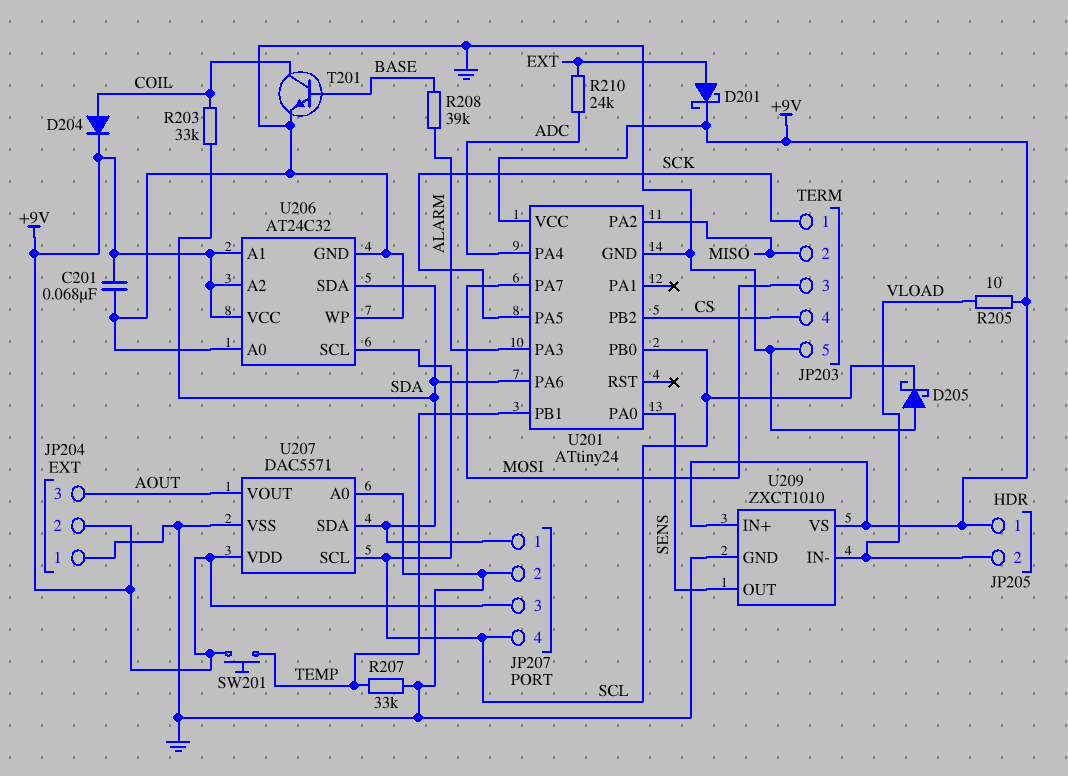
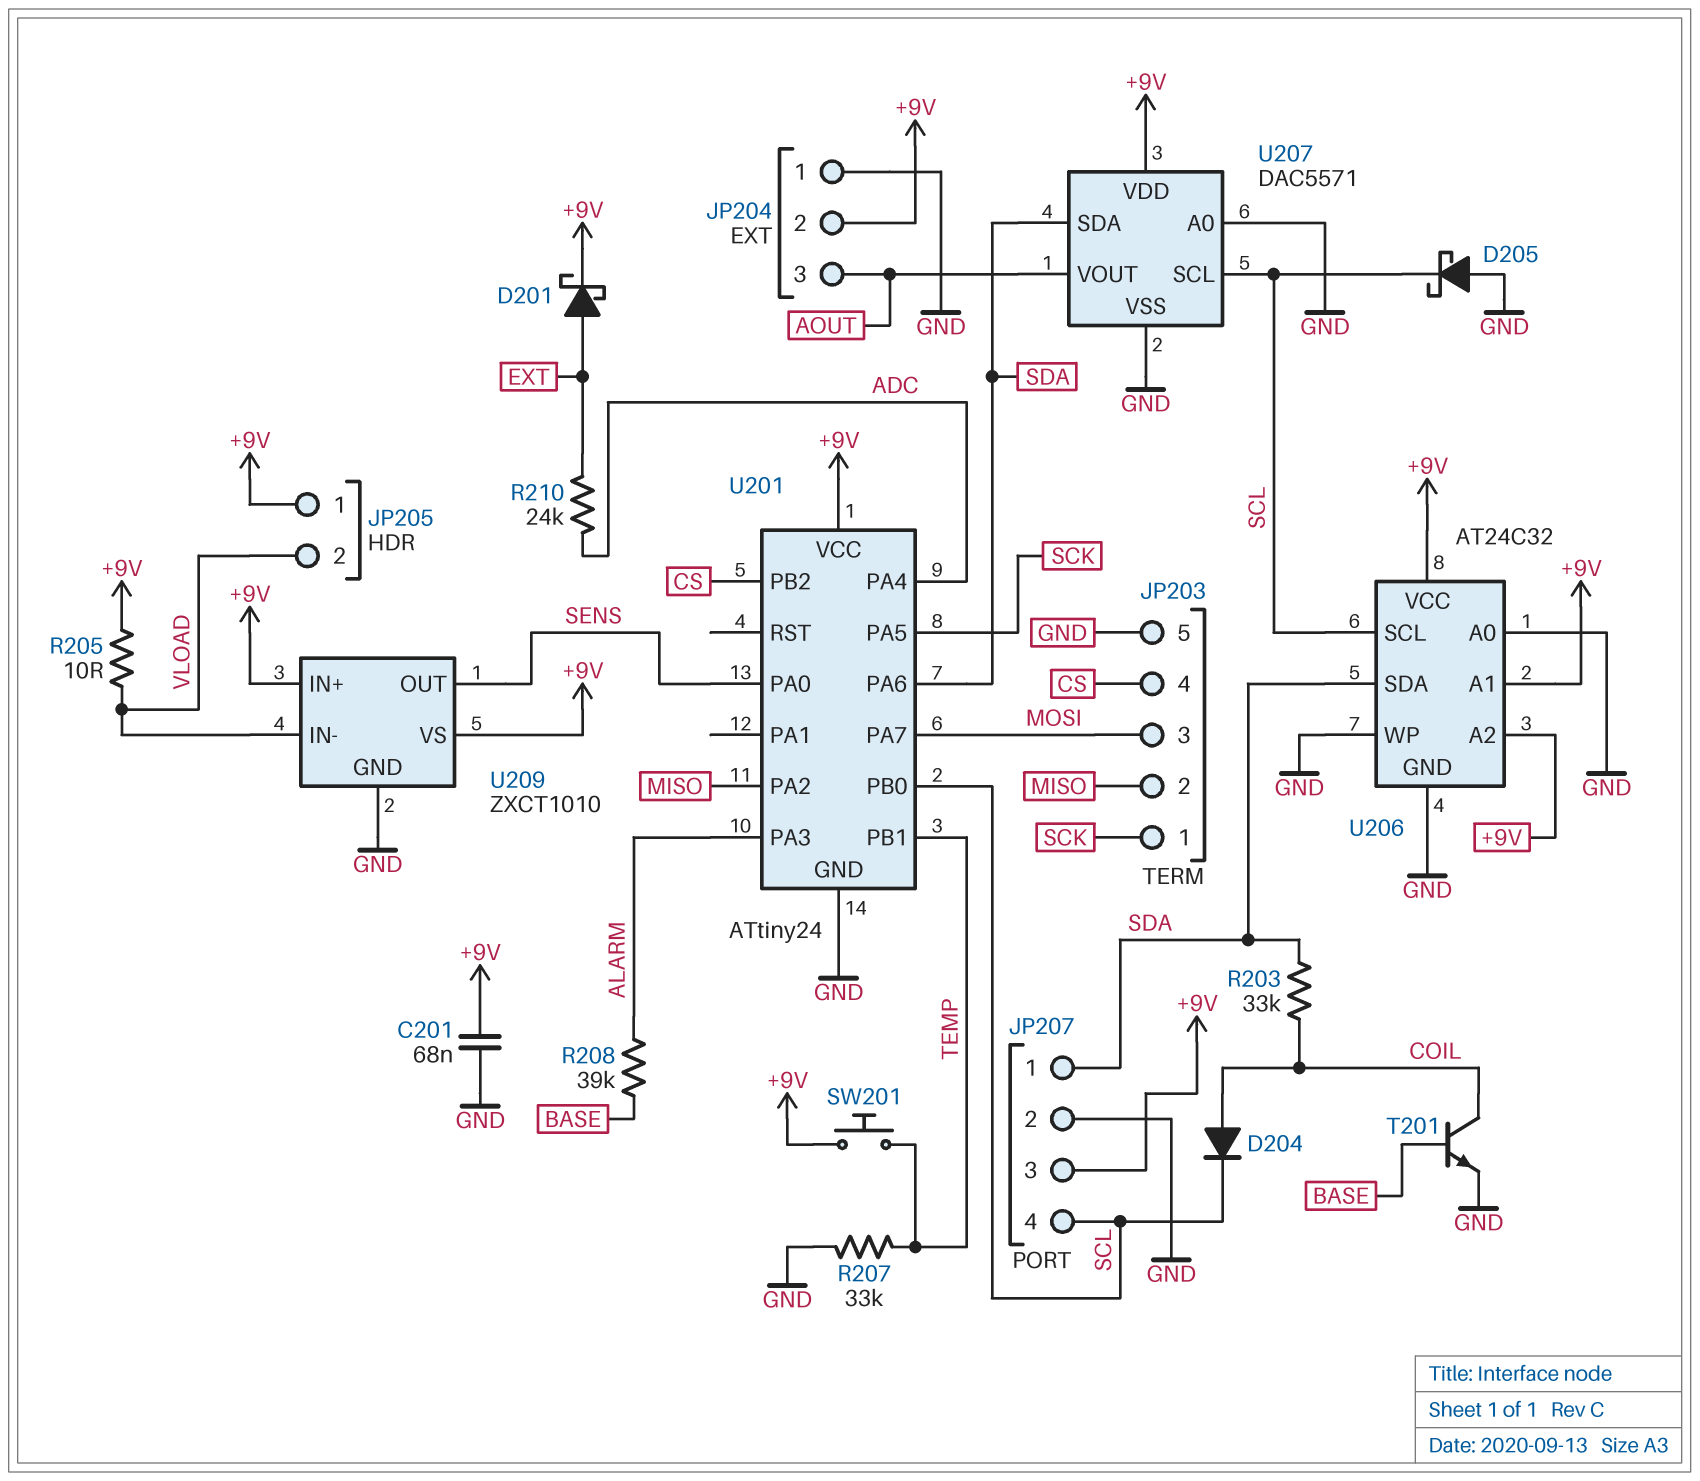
D204: diode (A COIL, K +9V) -> diode (A COIL, K SCL)

